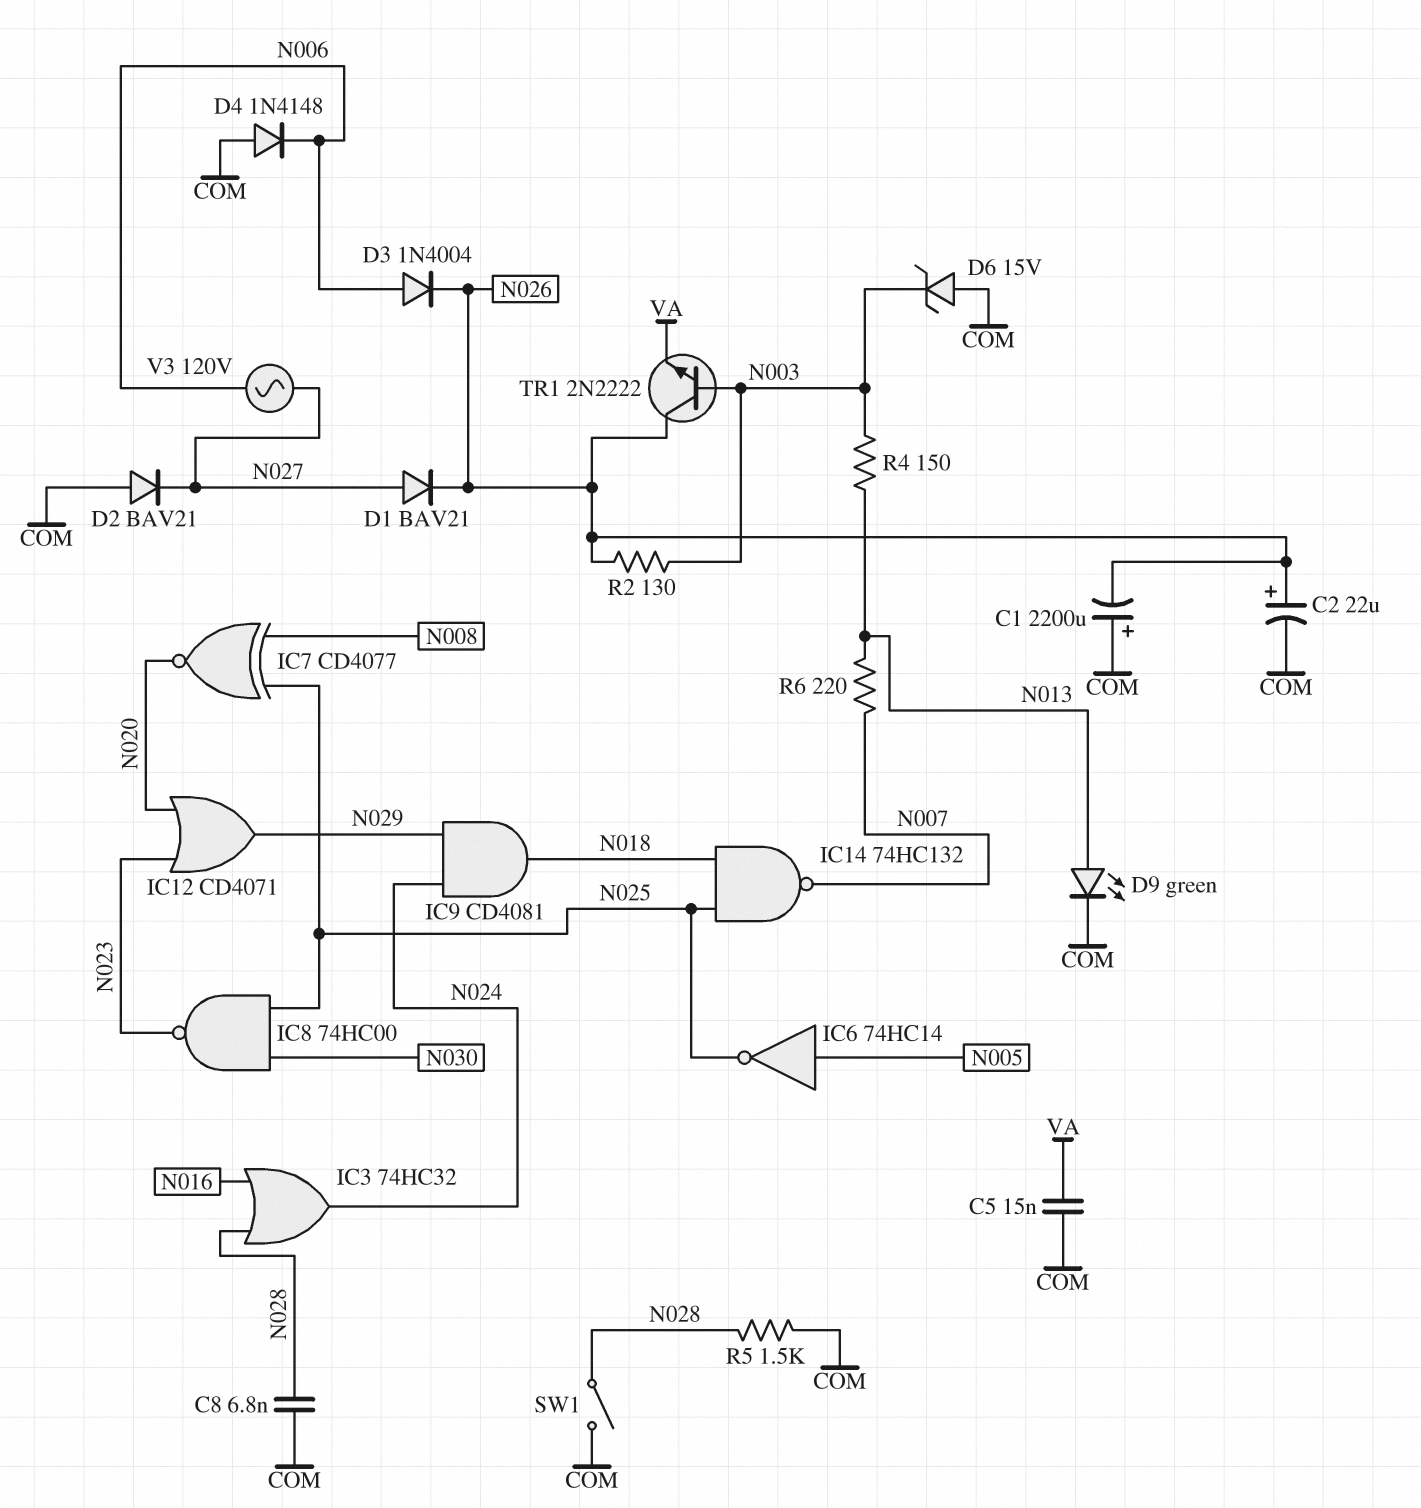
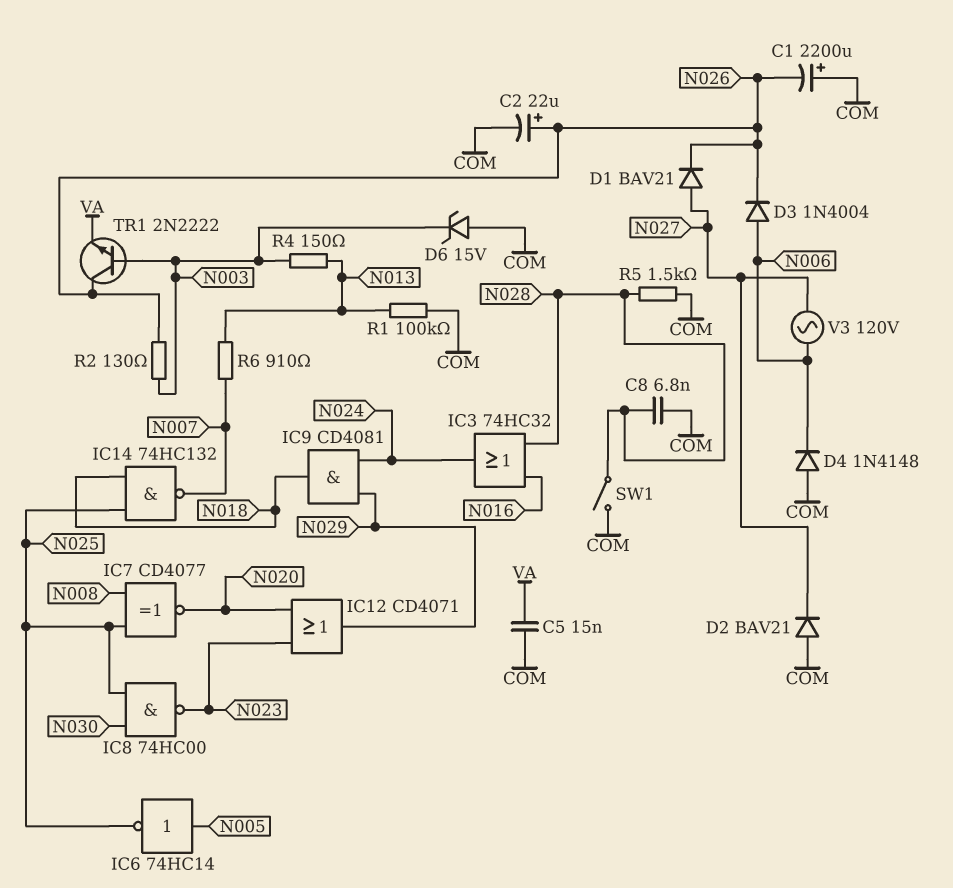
D9: LED green (A N013, K COM) -> none
R1: none -> 100k (COM, N013)
R6: 220 (N007, N013) -> 910 (N007, N013)

